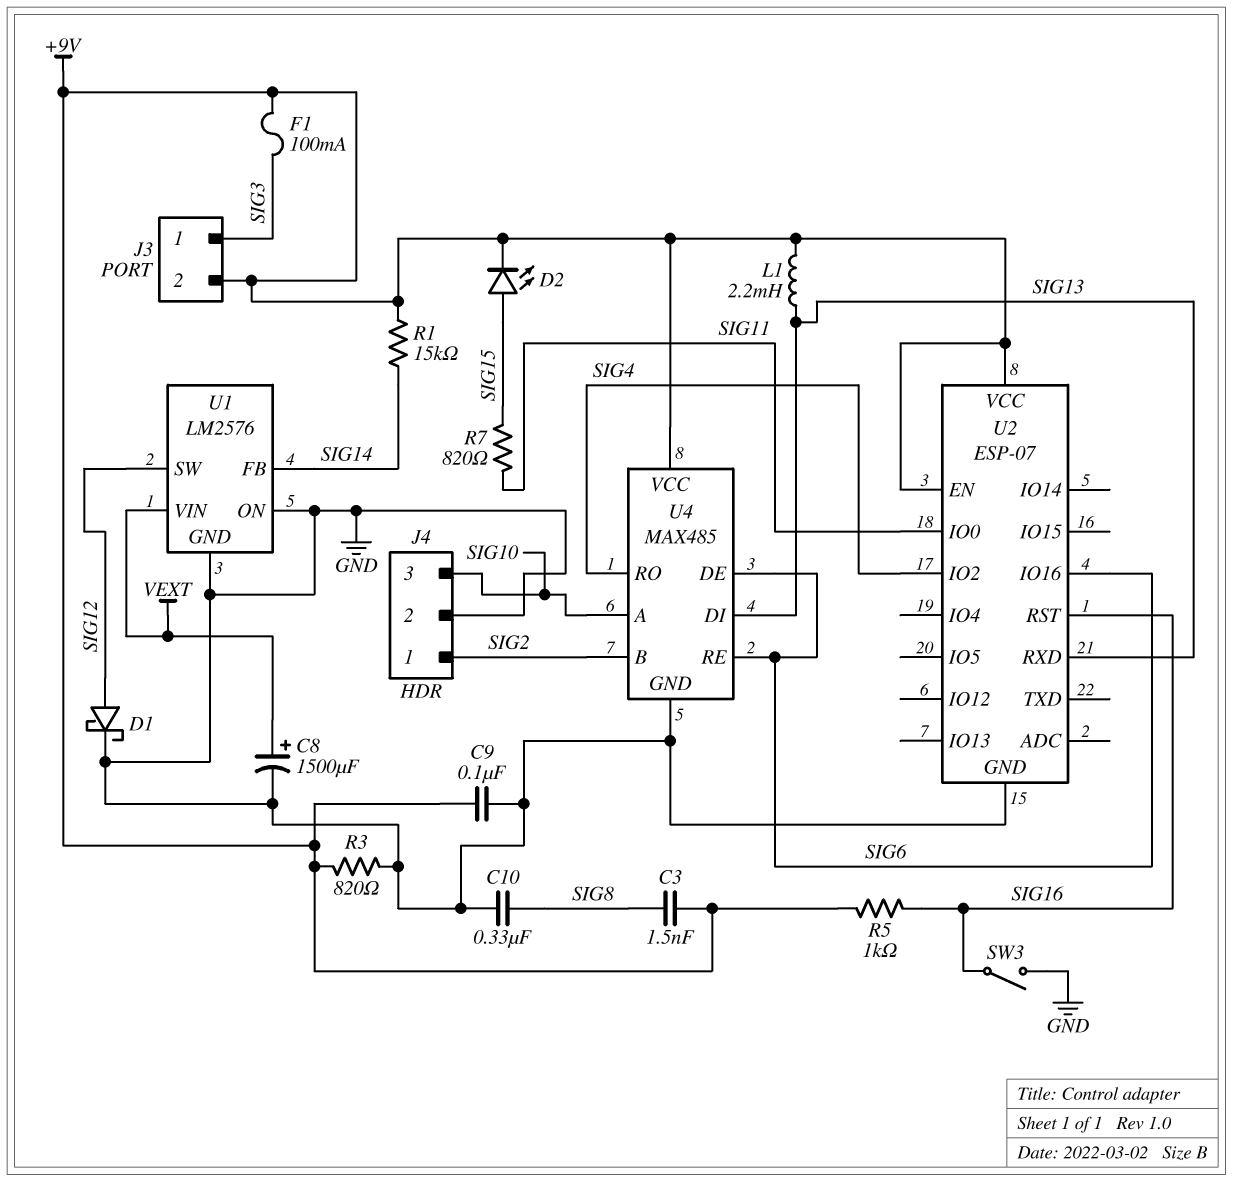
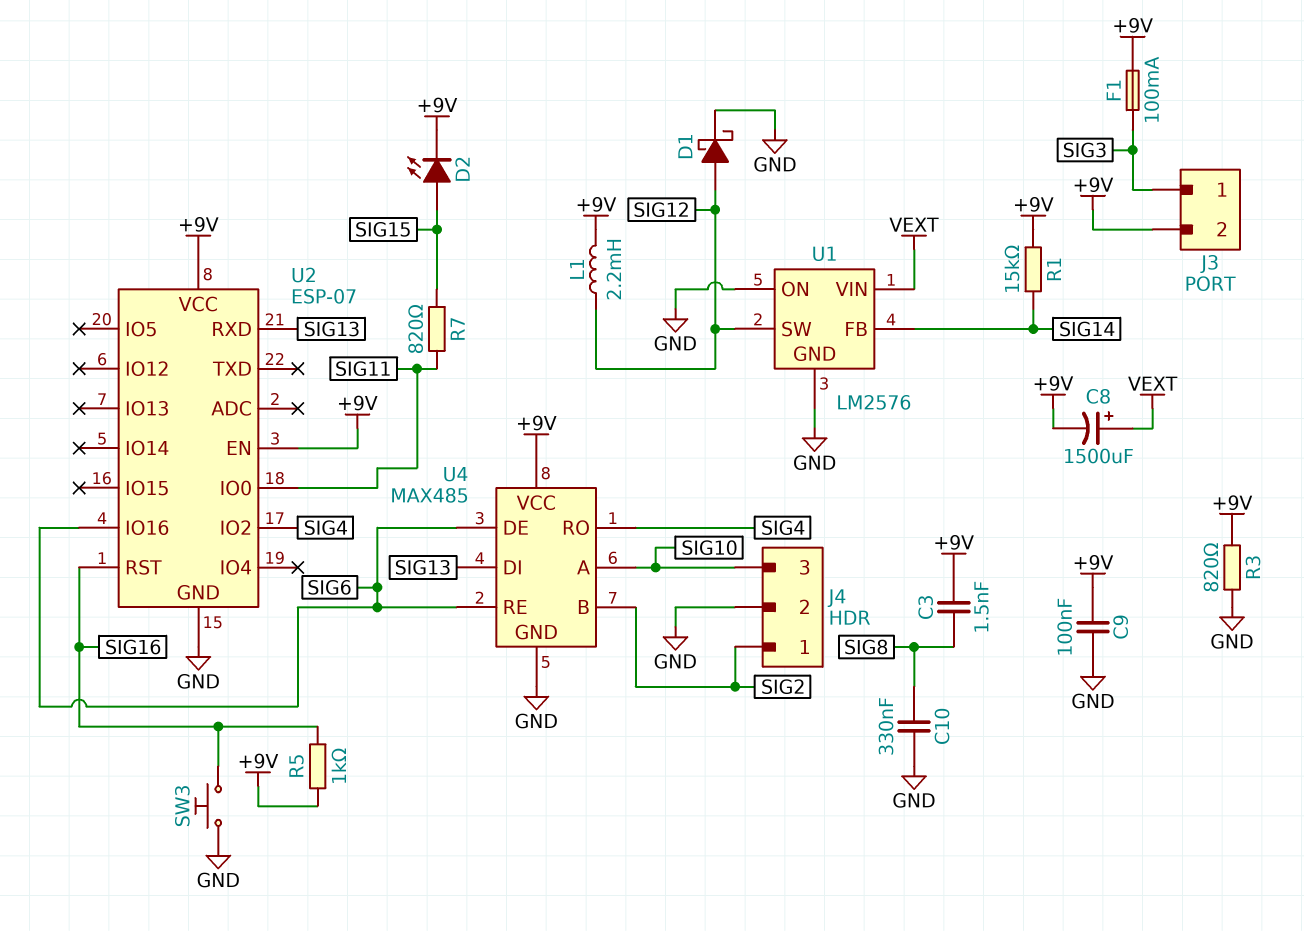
C8: 1500uF (plus VEXT, minus GND) -> 1500uF (plus VEXT, minus +9V)
L1: 2.2mH (+9V, SIG13) -> 2.2mH (+9V, SIG12)
SW3: switch (GND, SIG16) -> button (GND, SIG16)

